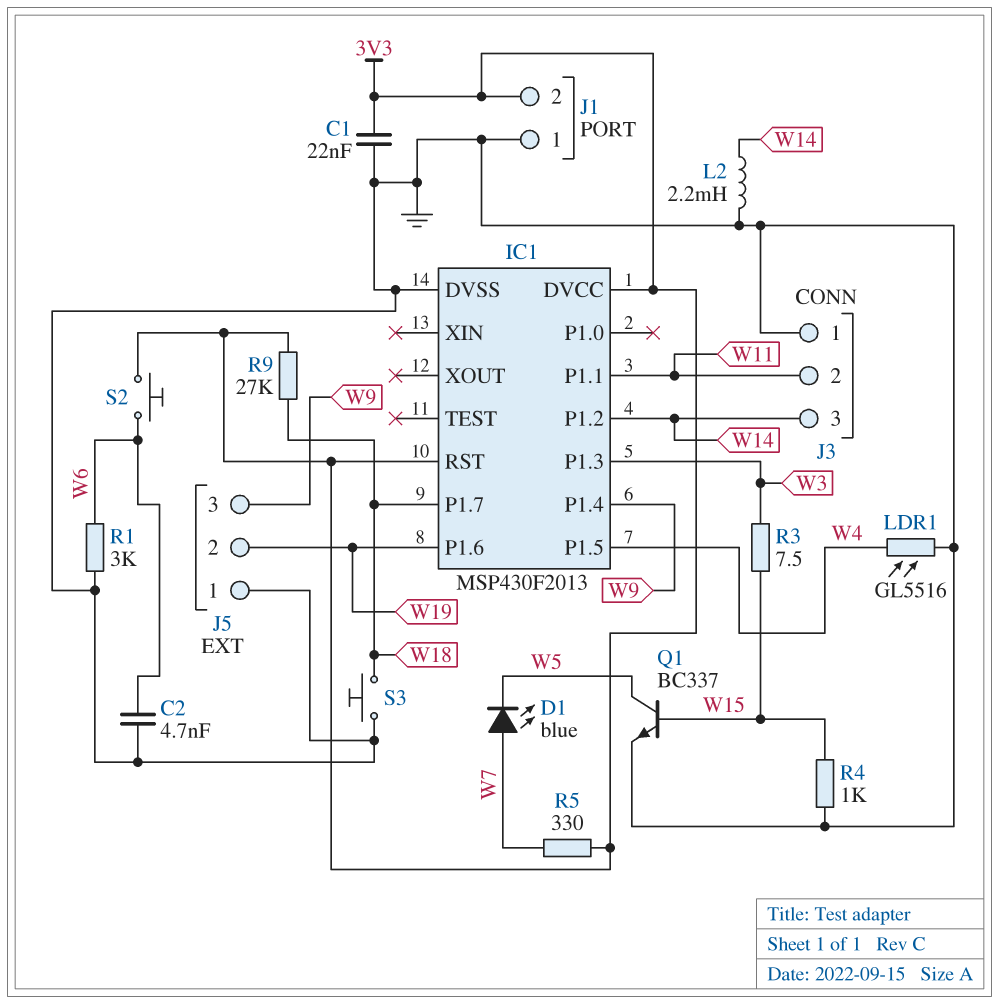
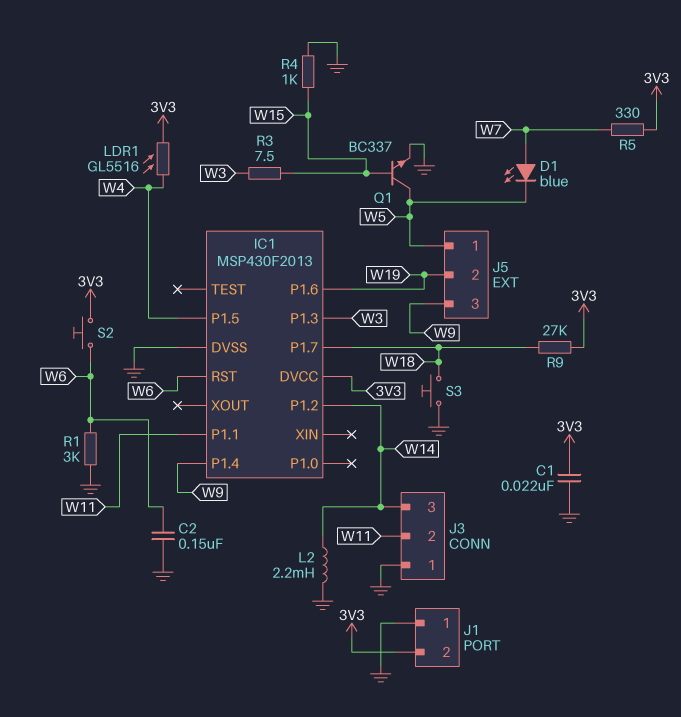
C2: 4.7nF (GND, W6) -> 150nF (GND, W6)
IC1 pin RST: 3V3 -> W6
J5 pin 1: GND -> W5
LDR1: GL5516 (GND, W4) -> GL5516 (3V3, W4)

